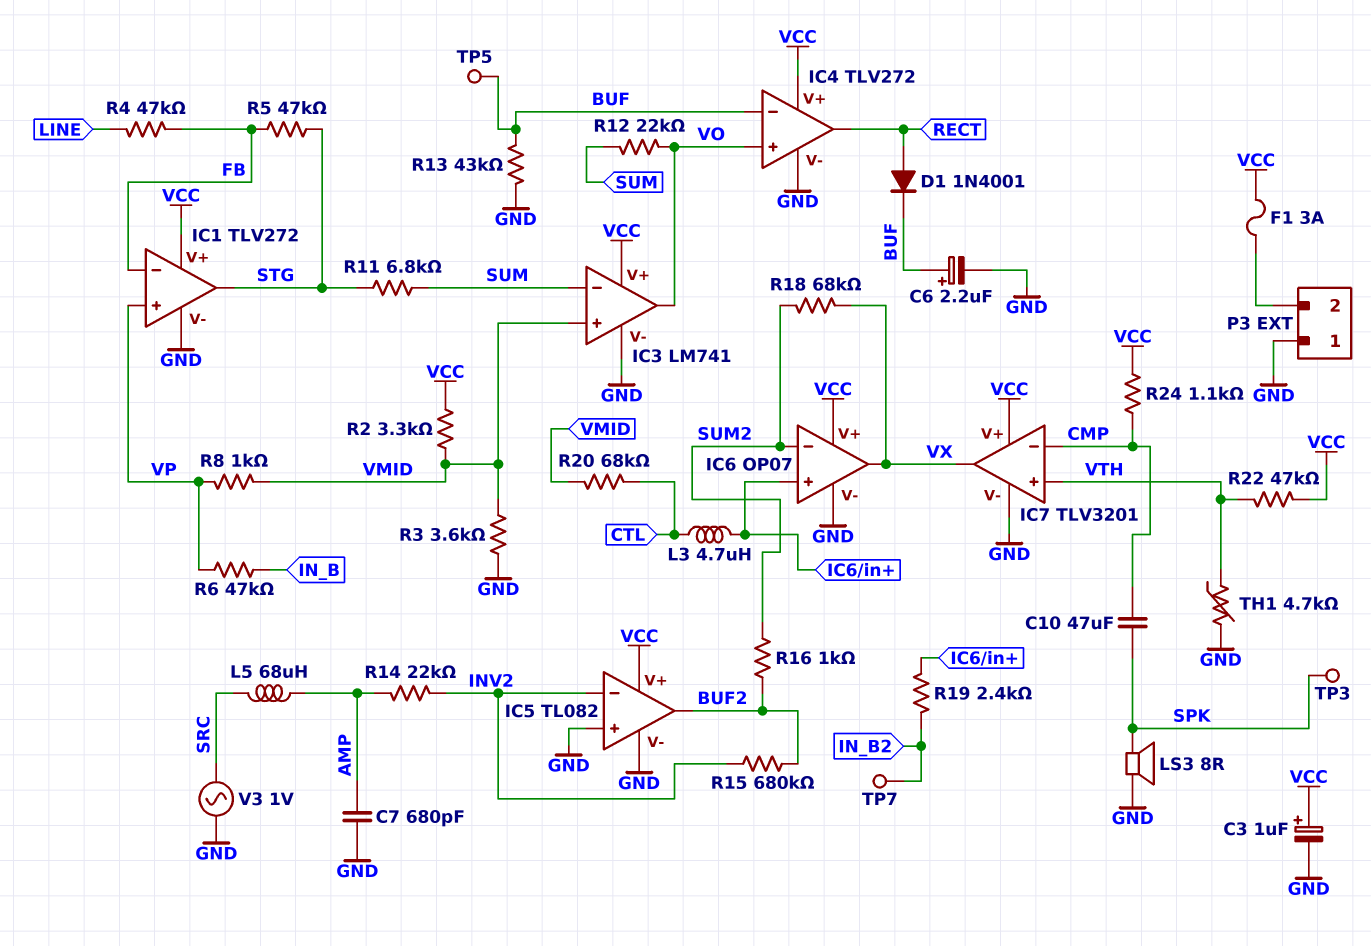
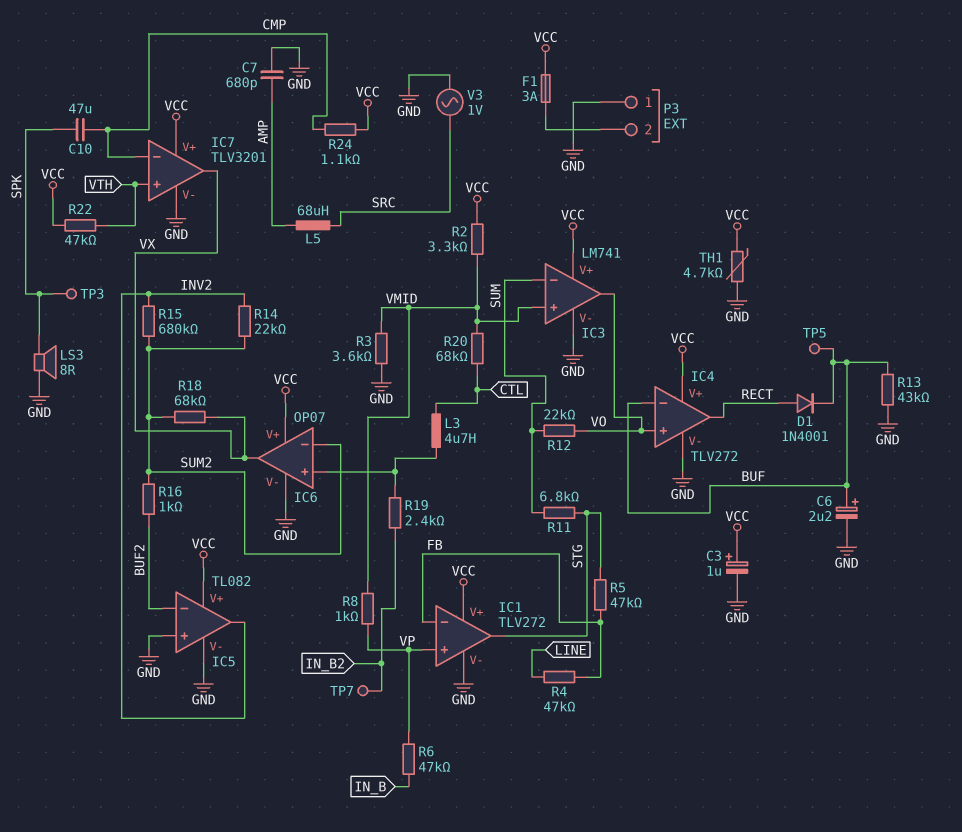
IC5 pin in-: INV2 -> BUF2
IC5 pin out: BUF2 -> INV2
R14: 22k (AMP, INV2) -> 22k (INV2, SUM2)
R15: 680k (BUF2, INV2) -> 680k (INV2, SUM2)
TH1: 4.7k (GND, VTH) -> 4.7k (GND, VCC)

